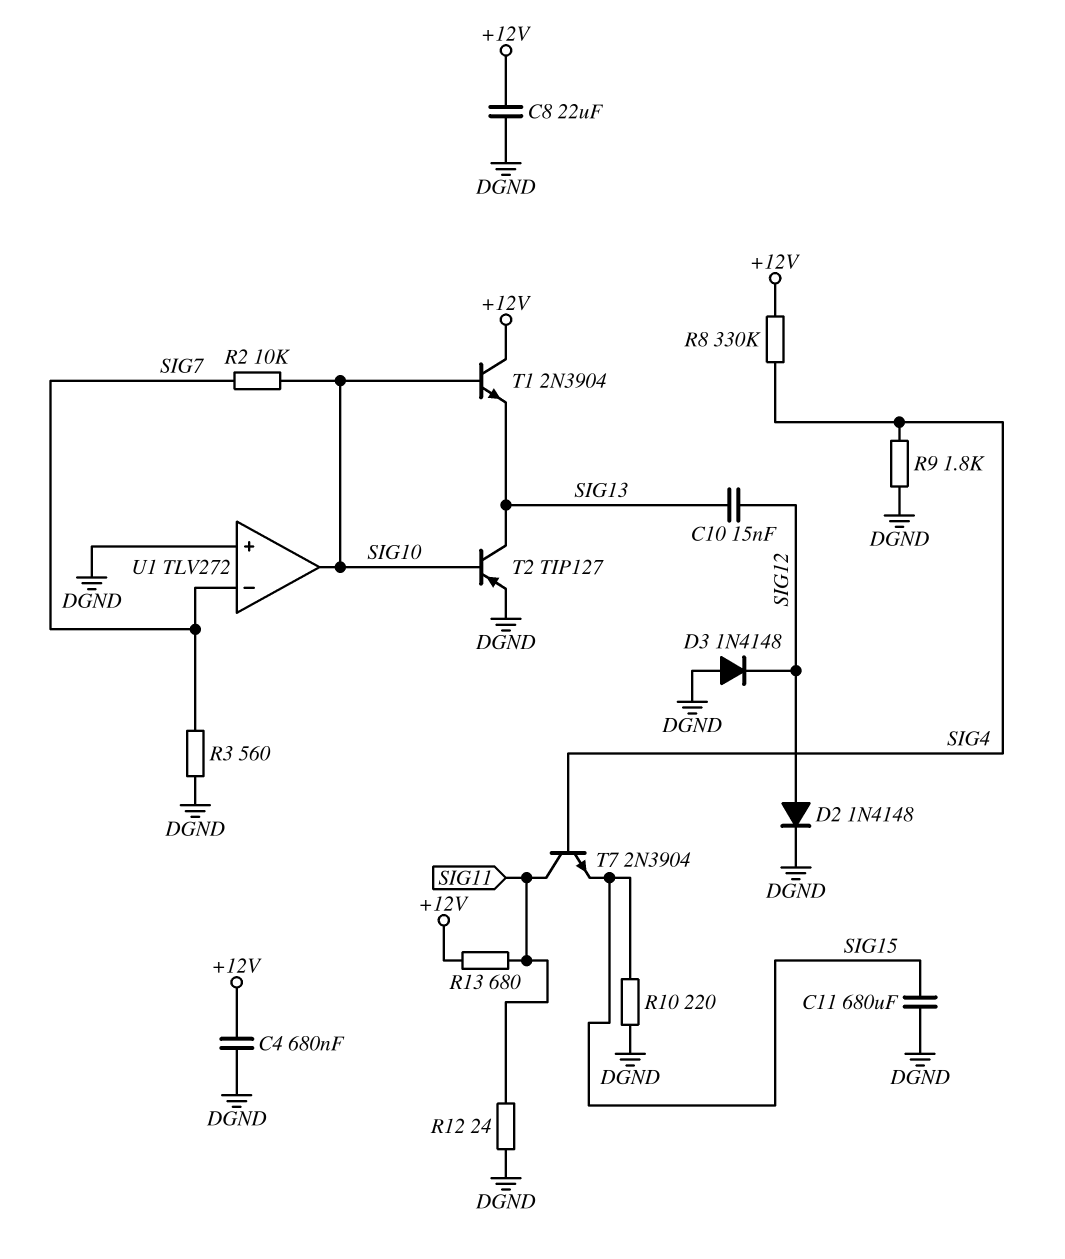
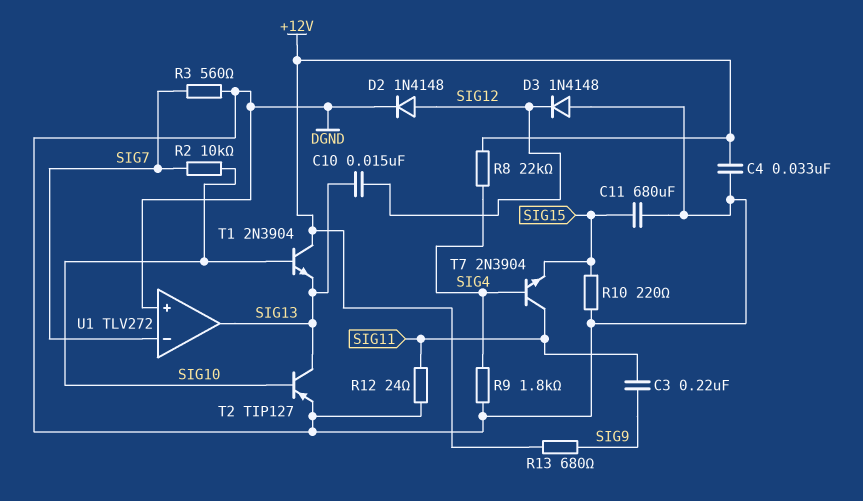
C3: none -> 220nF (SIG9, SIG11)
C4: 680nF (+12V, DGND) -> 33nF (+12V, DGND)
C8: 22uF (+12V, DGND) -> none
R8: 330k (+12V, SIG4) -> 22k (+12V, SIG4)
R13: 680 (+12V, SIG11) -> 680 (+12V, SIG9)
U1 pin out: SIG10 -> SIG13

